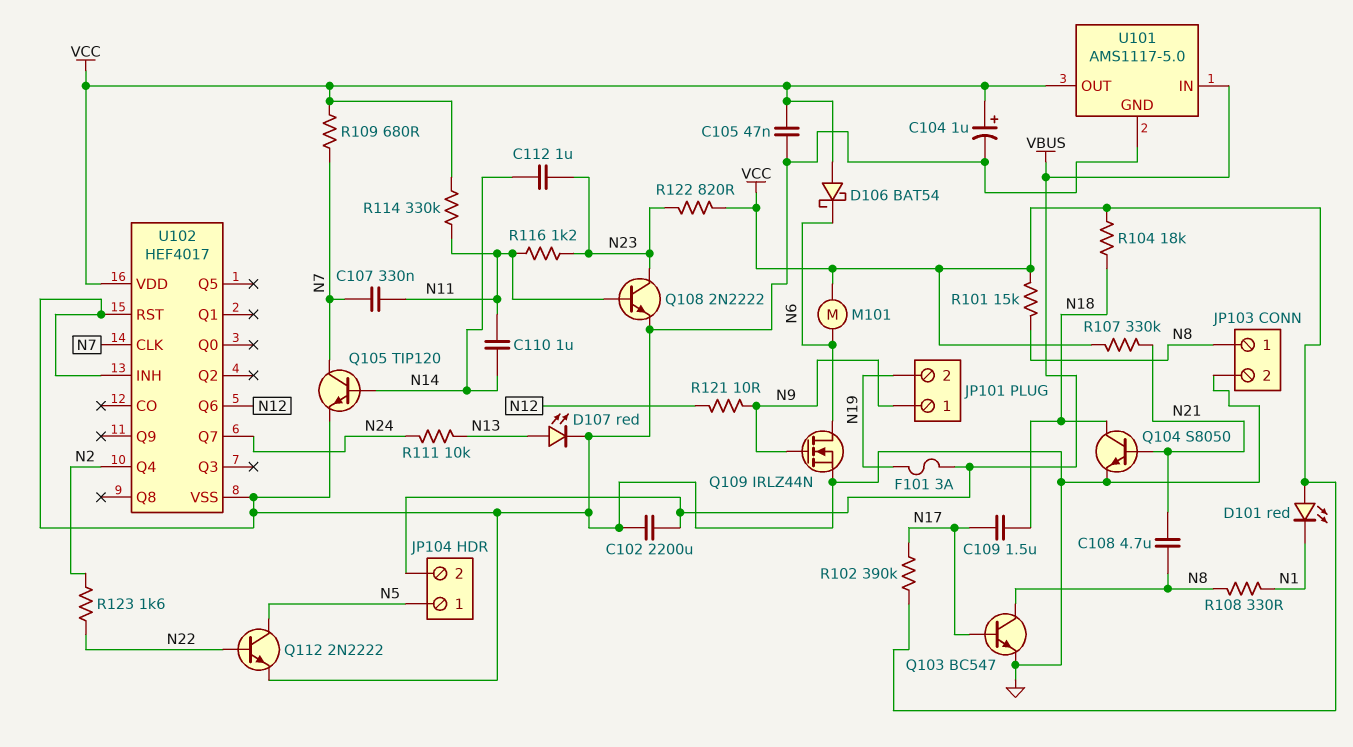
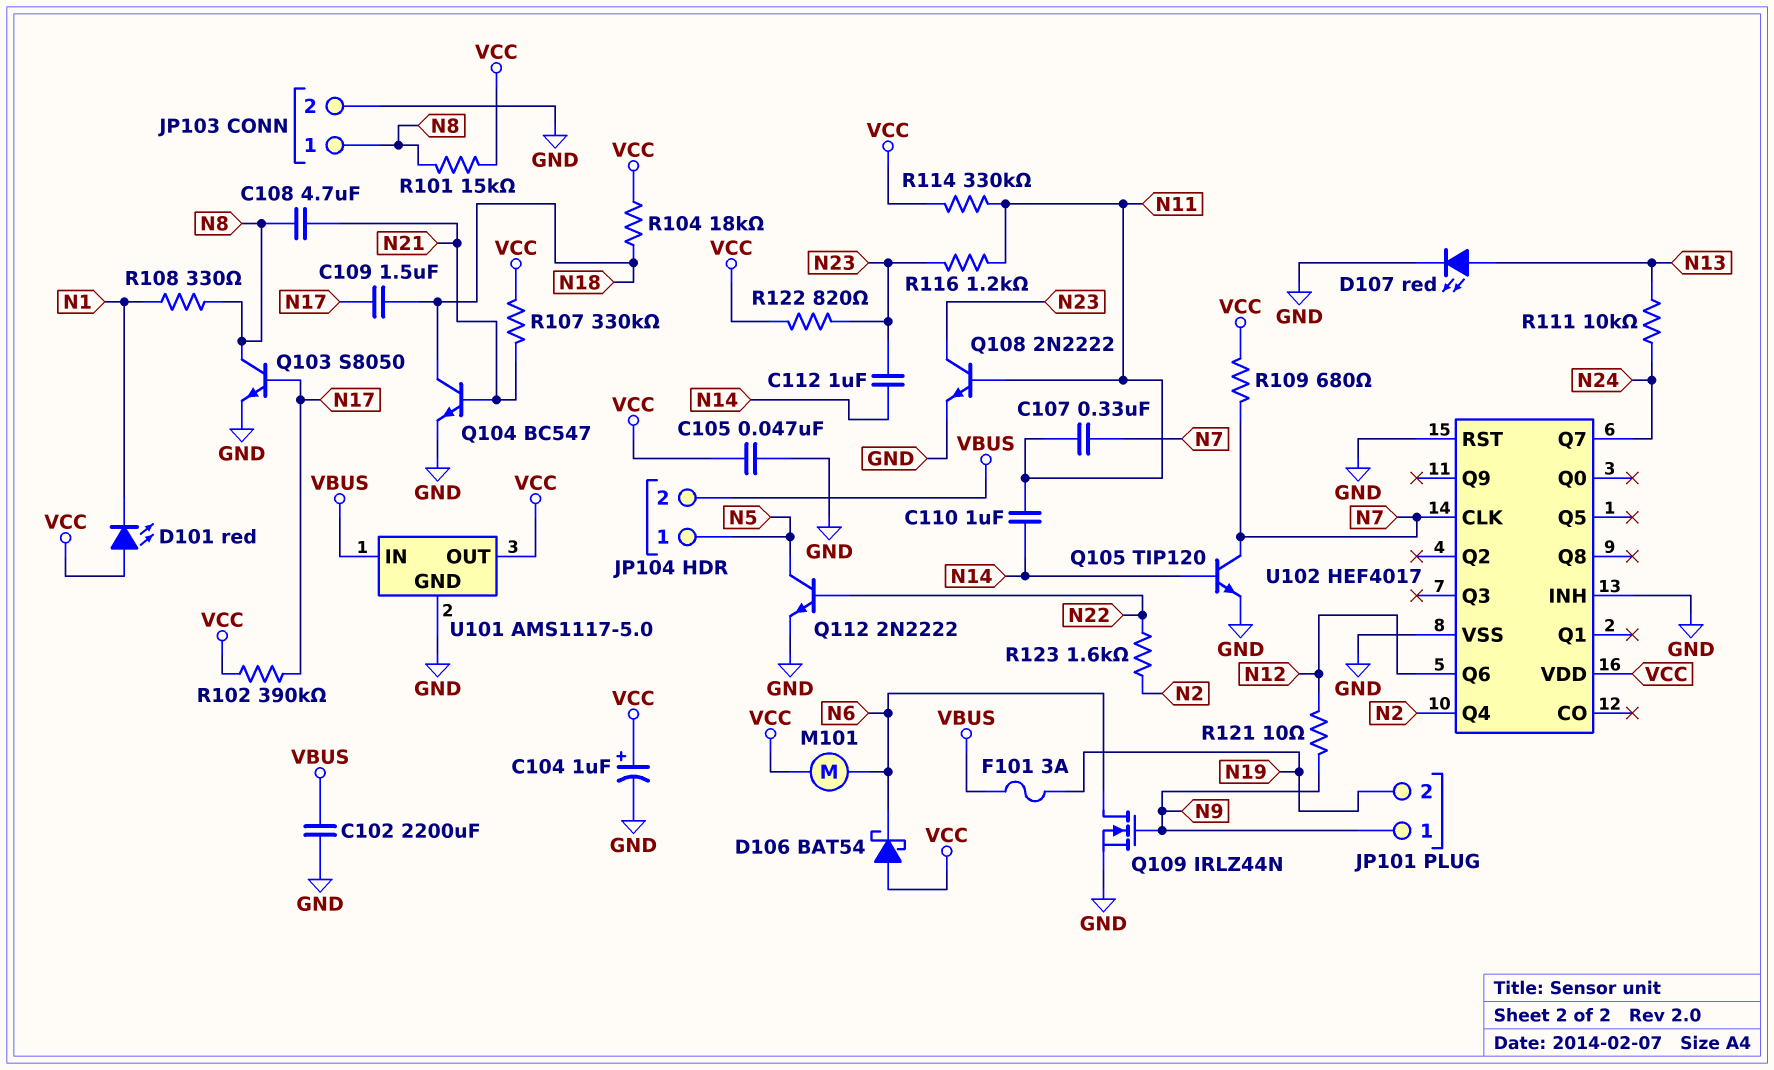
Q103: NPN BC547 (B N17, C N8, E GND) -> NPN S8050 (B N17, C N8, E GND)
Q104: NPN S8050 (B N21, C N18, E GND) -> NPN BC547 (B N21, C N18, E GND)

